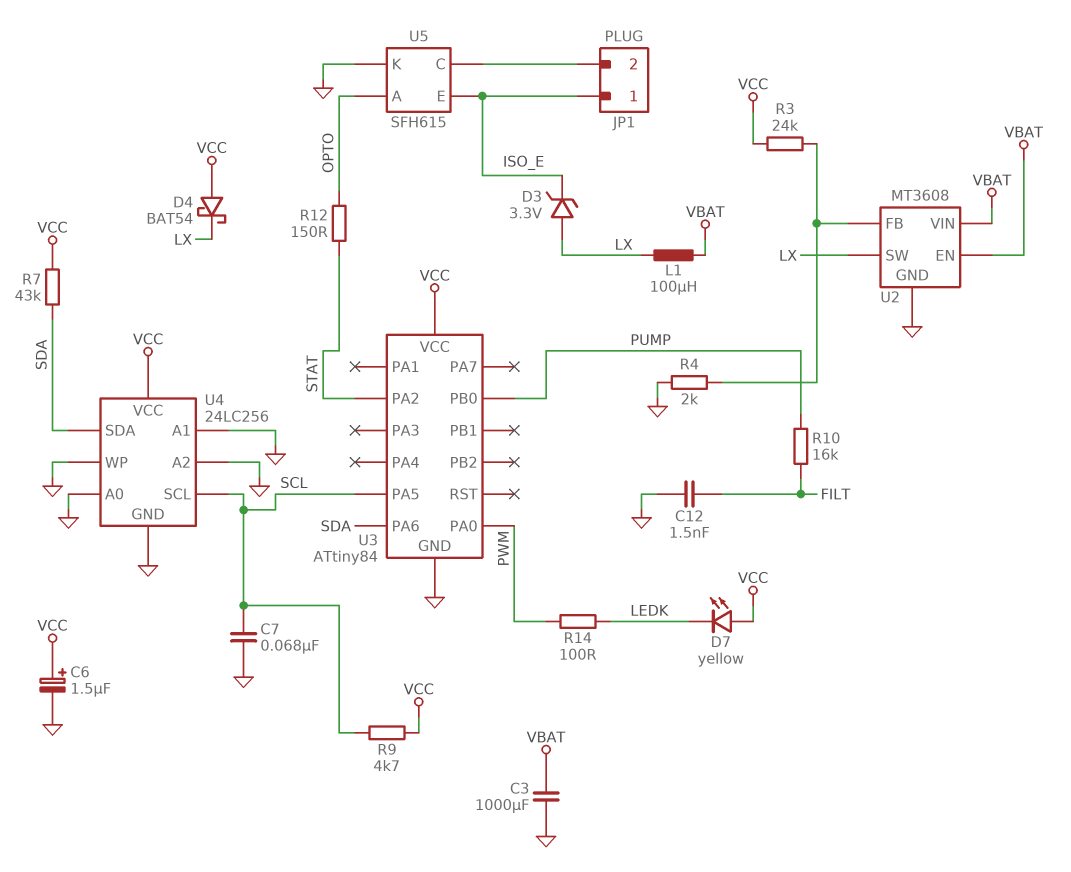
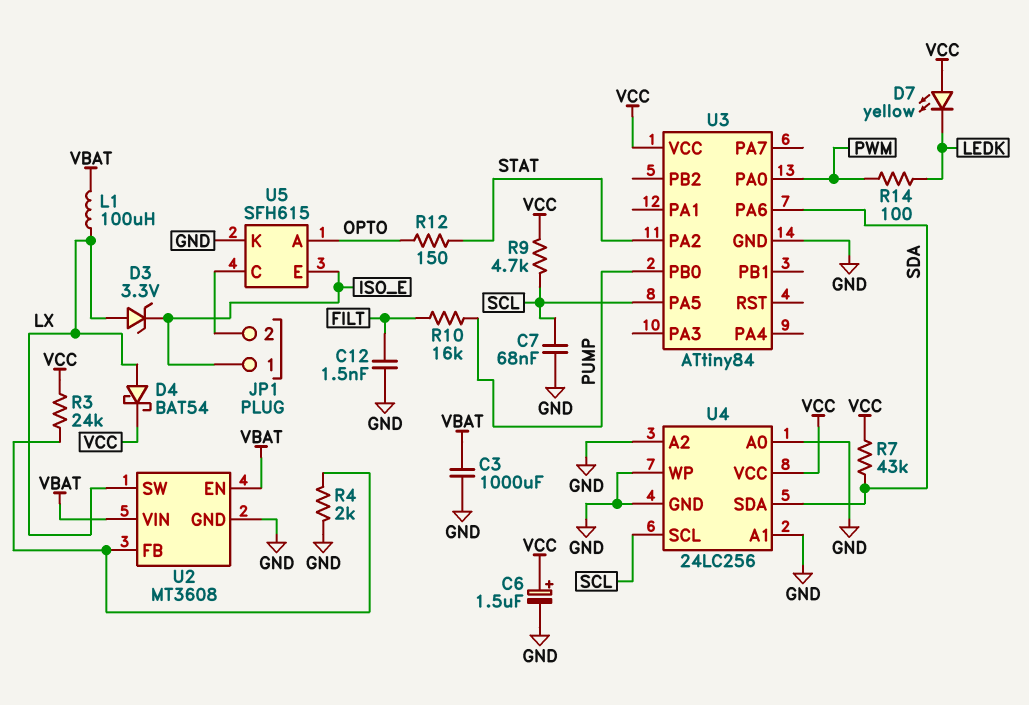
D4: schottky BAT54 (A VCC, K LX) -> schottky BAT54 (A LX, K VCC)

